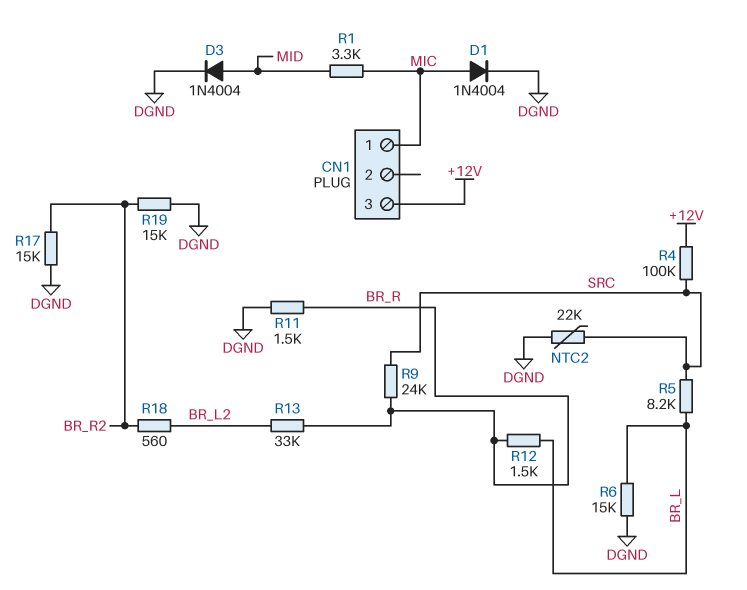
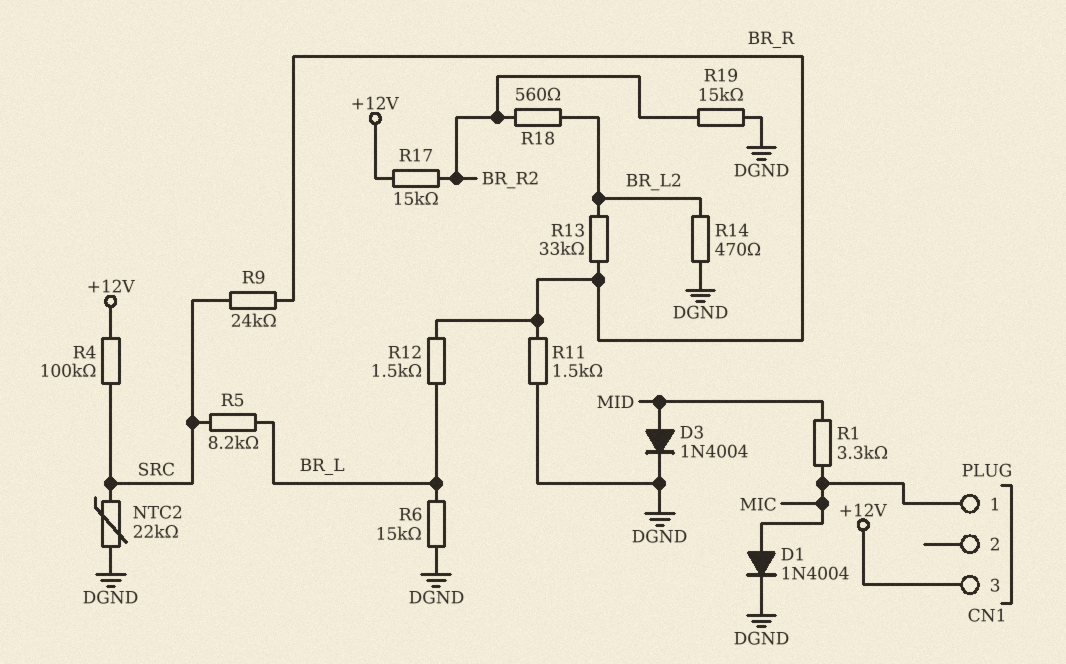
R14: none -> 470 (BR_L2, DGND)
R17: 15k (BR_R2, DGND) -> 15k (+12V, BR_R2)

